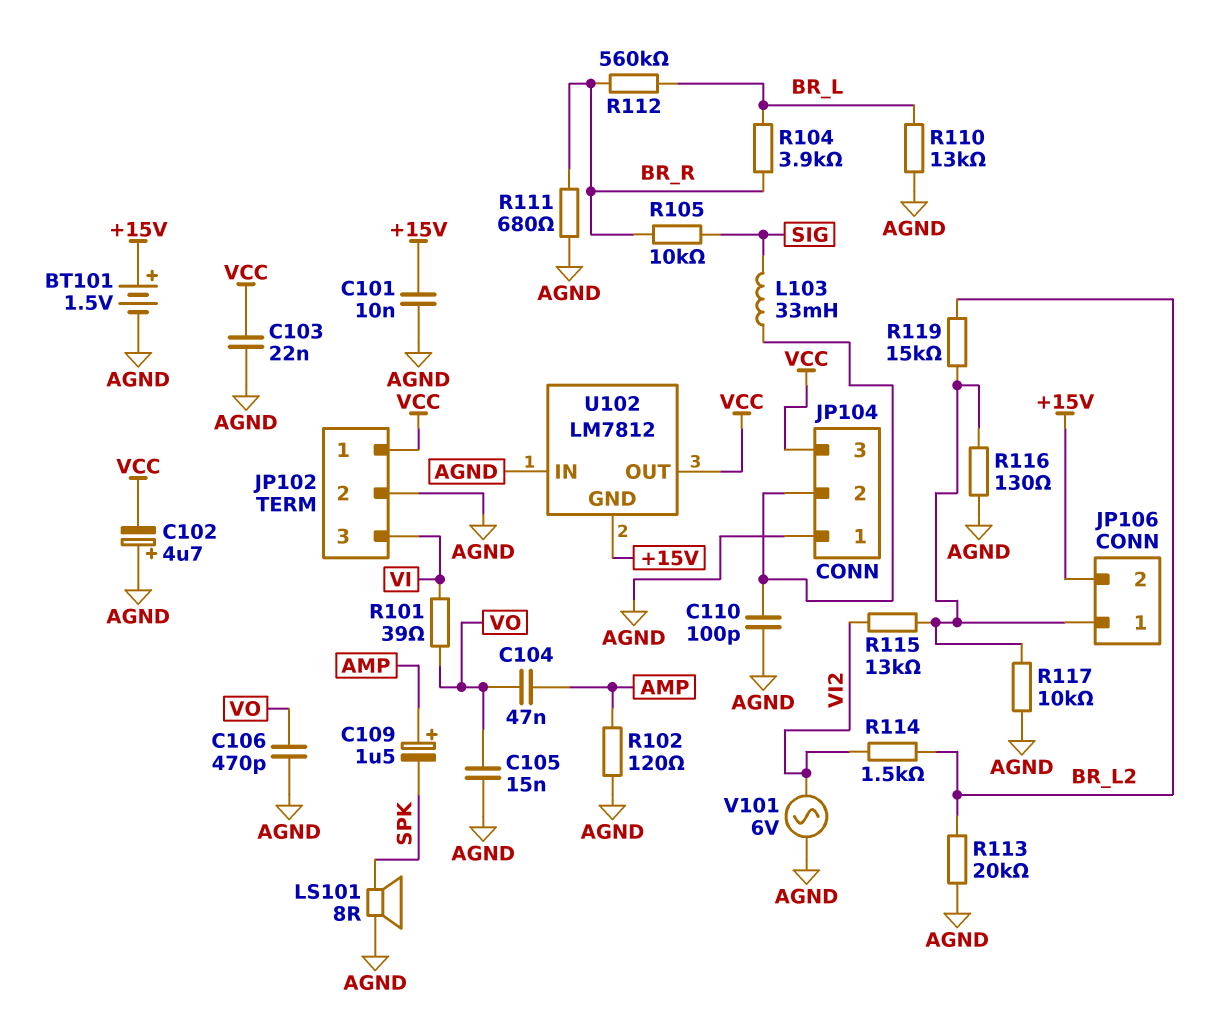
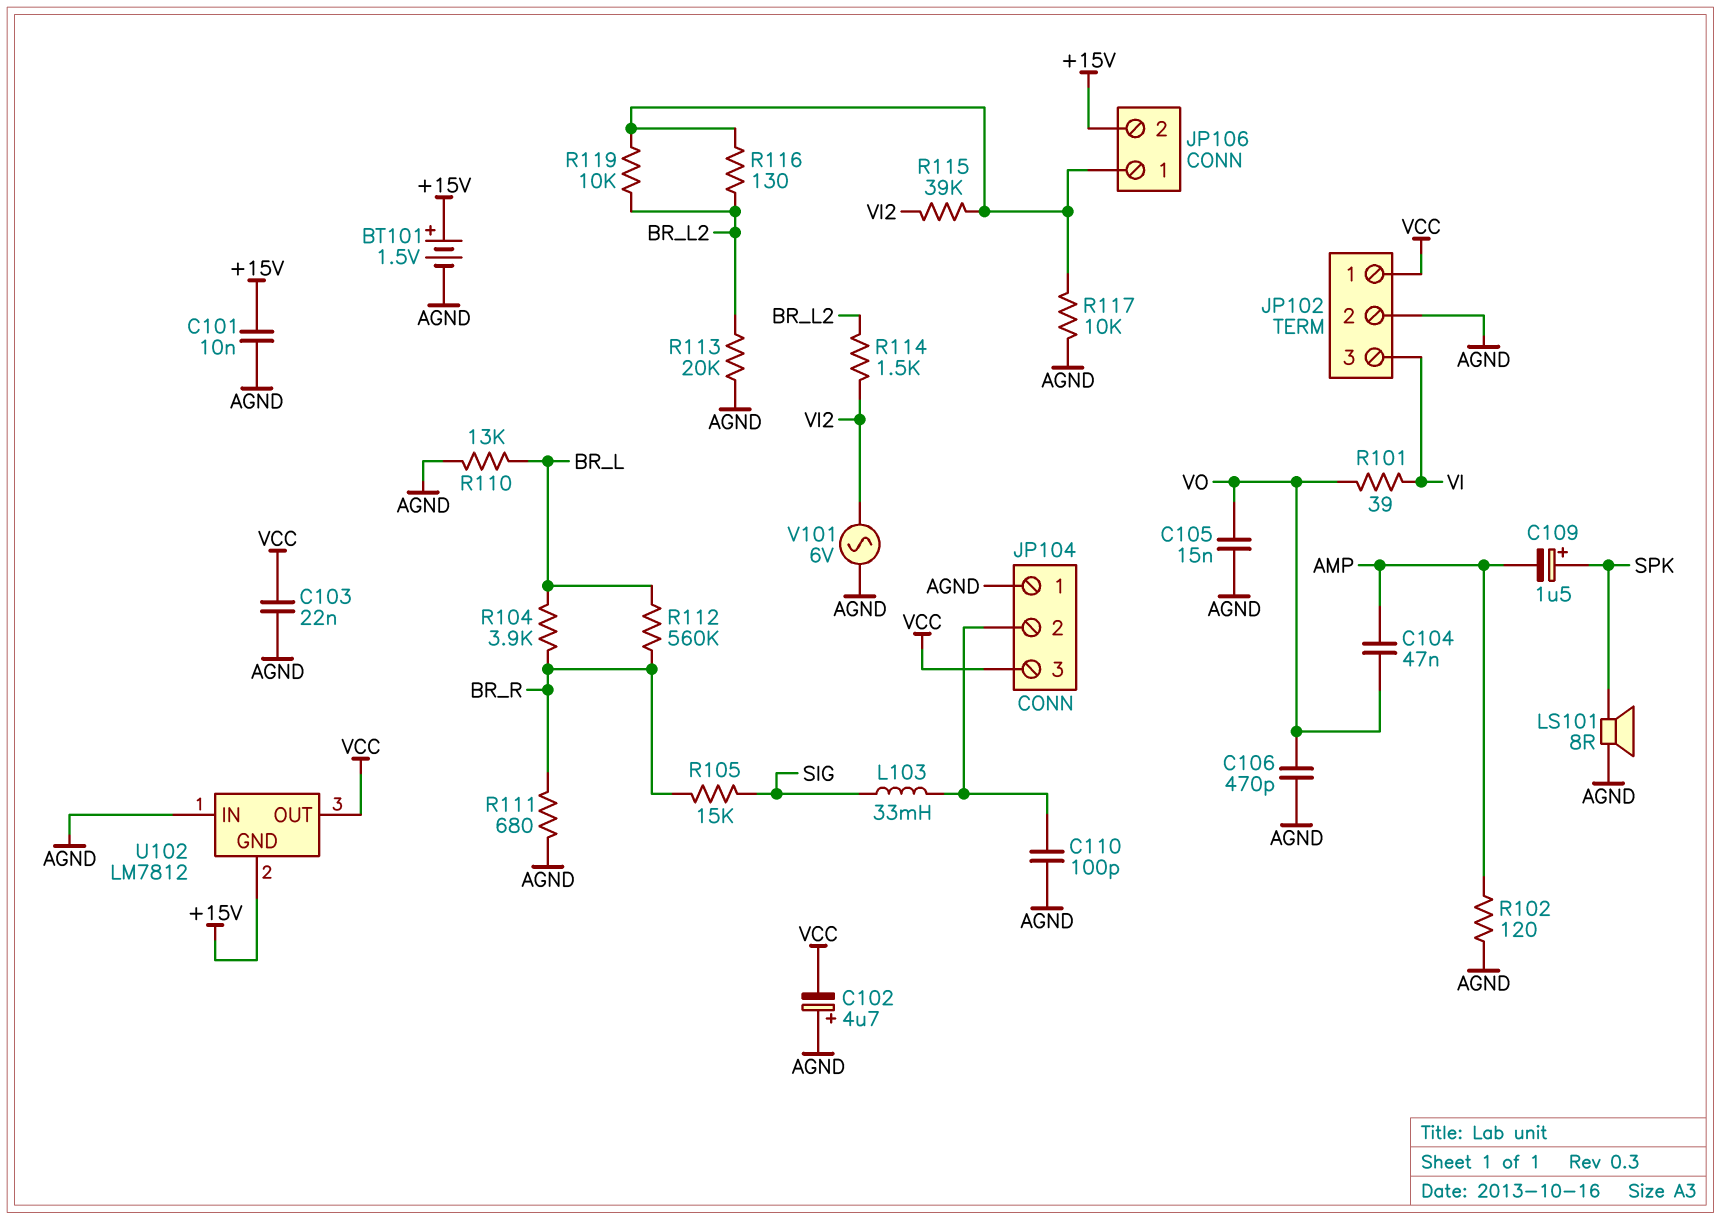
C109: 1.5uF (plus AMP, minus SPK) -> 1.5uF (plus SPK, minus AMP)
R105: 10k (BR_R, SIG) -> 15k (BR_R, SIG)
R115: 13k (JP106/1, VI2) -> 39k (JP106/1, VI2)
R116: 130 (AGND, JP106/1) -> 130 (BR_L2, JP106/1)
R119: 15k (BR_L2, JP106/1) -> 10k (BR_L2, JP106/1)

